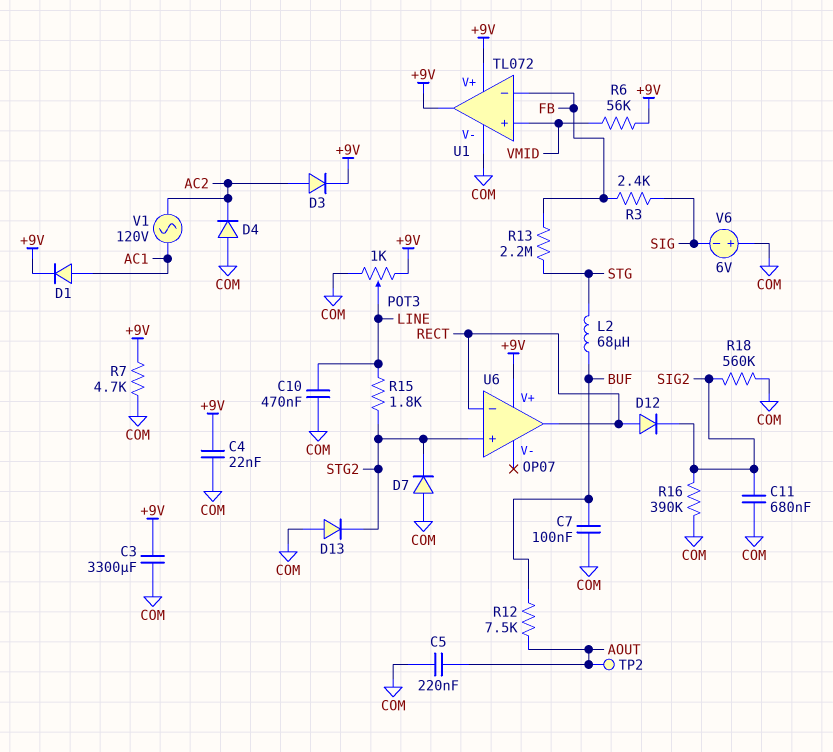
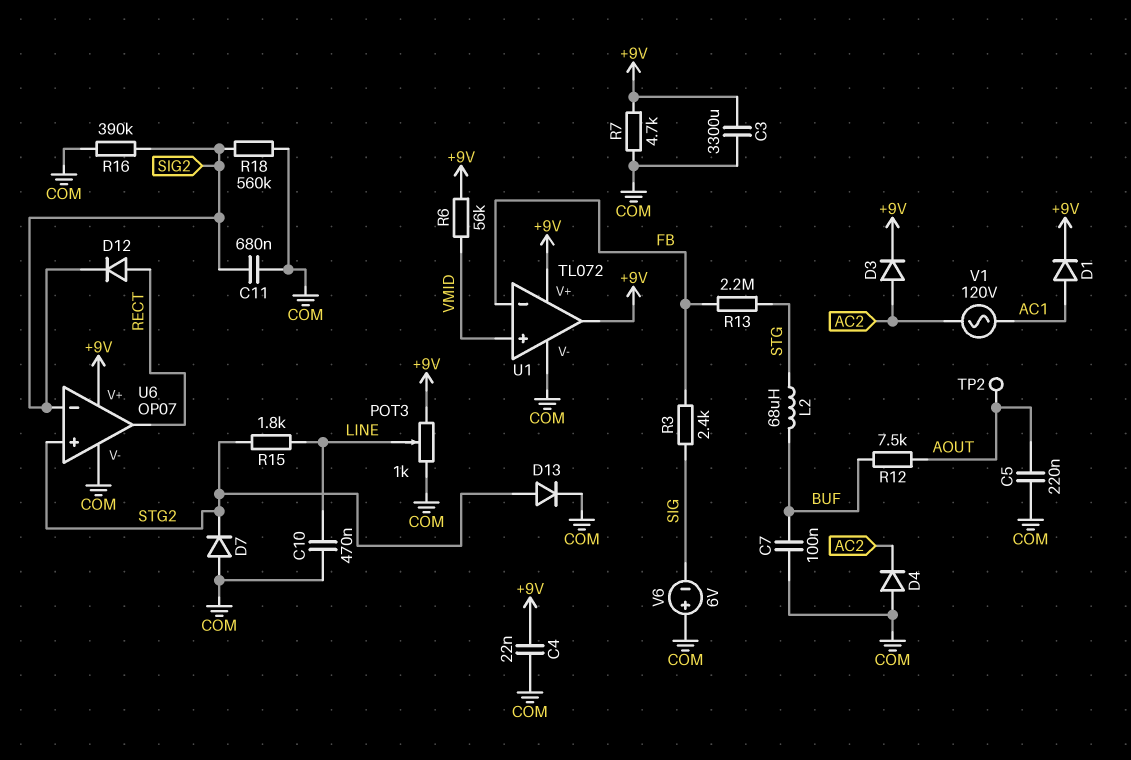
D13: diode (A COM, K STG2) -> diode (A STG2, K COM)
U6 pin V-: none -> COM
U6 pin in-: RECT -> SIG2

